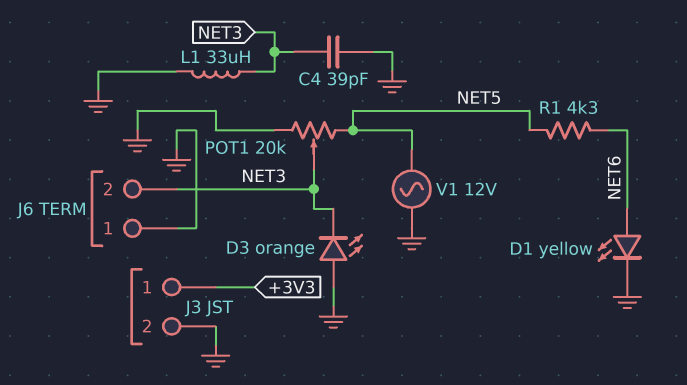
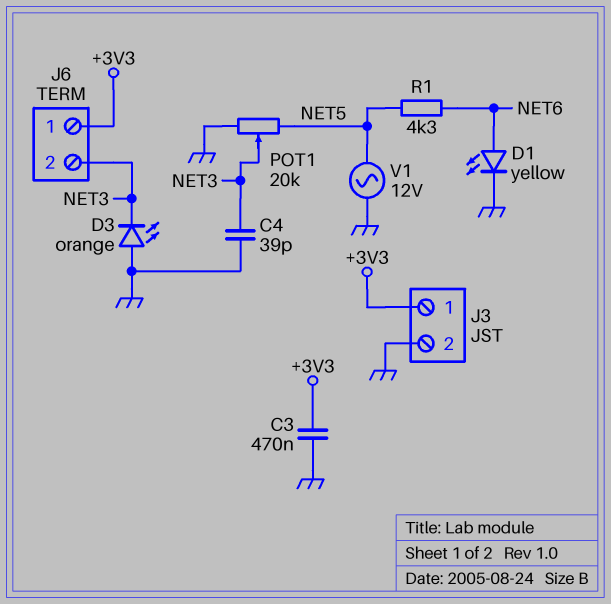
C3: none -> 470nF (+3V3, GND)
J6 pin 1: GND -> +3V3
L1: 33uH (GND, NET3) -> none

